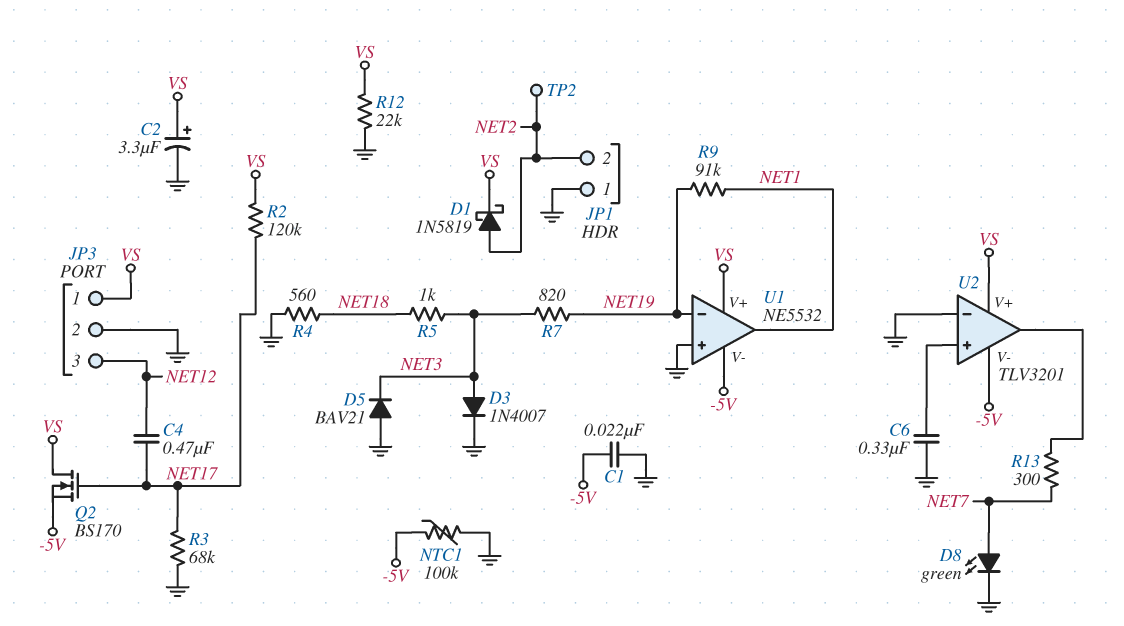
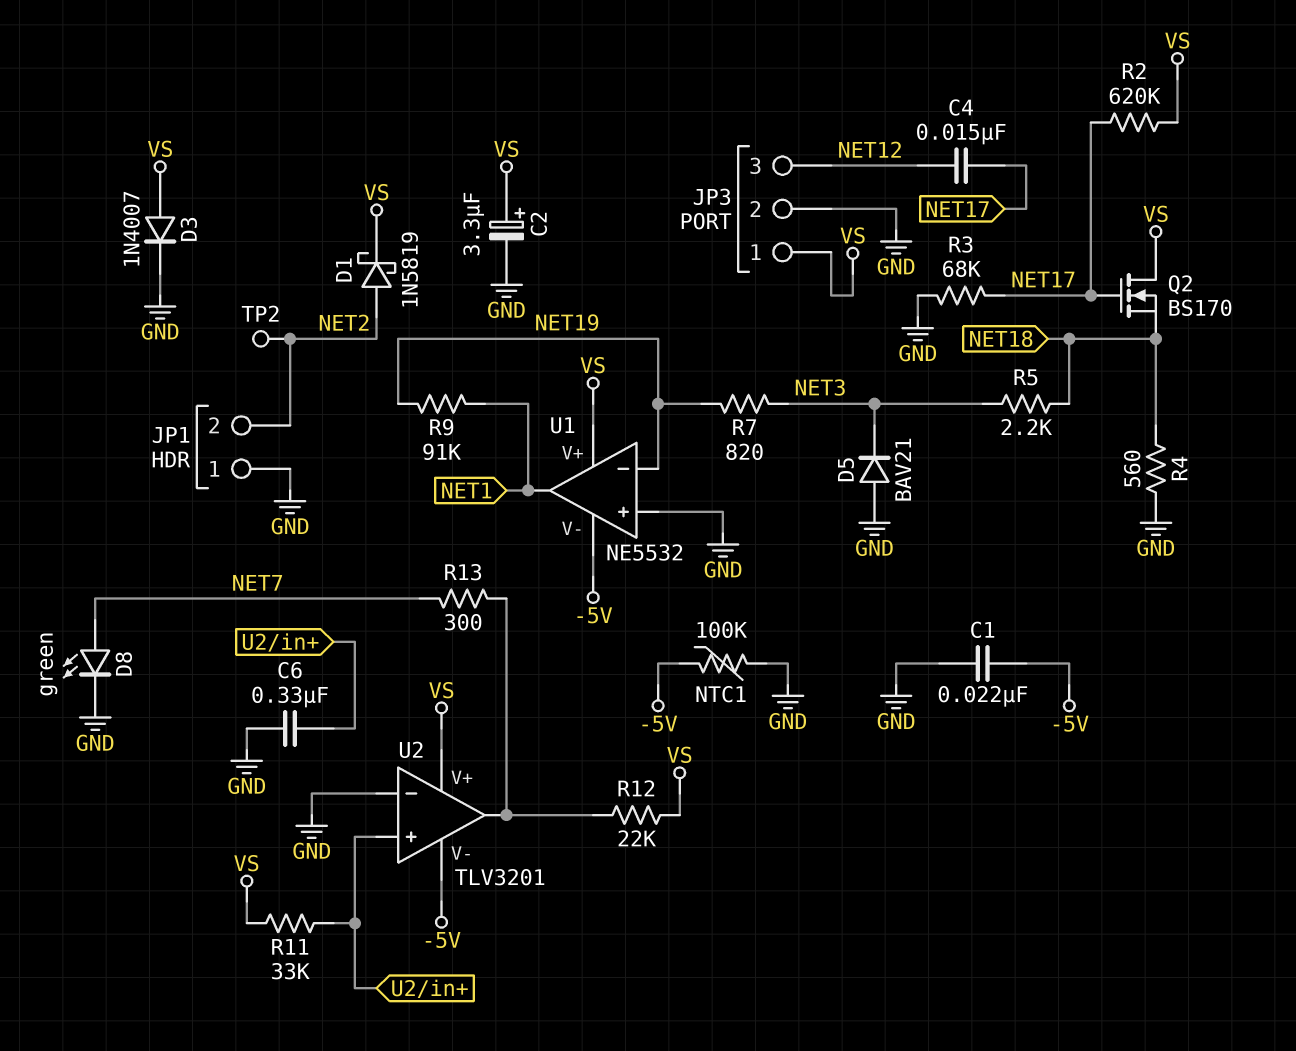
C4: 470nF (NET12, NET17) -> 15nF (NET12, NET17)
D3: diode 1N4007 (A NET3, K GND) -> diode 1N4007 (A VS, K GND)
Q2: NMOS BS170 (G NET17, D VS, S -5V) -> NMOS BS170 (G NET17, D VS, S NET18)
R2: 120k (NET17, VS) -> 620k (NET17, VS)
R5: 1k (NET3, NET18) -> 2.2k (NET3, NET18)
R11: none -> 33k (U2/in+, VS)
R12: 22k (GND, VS) -> 22k (U2/out, VS)

